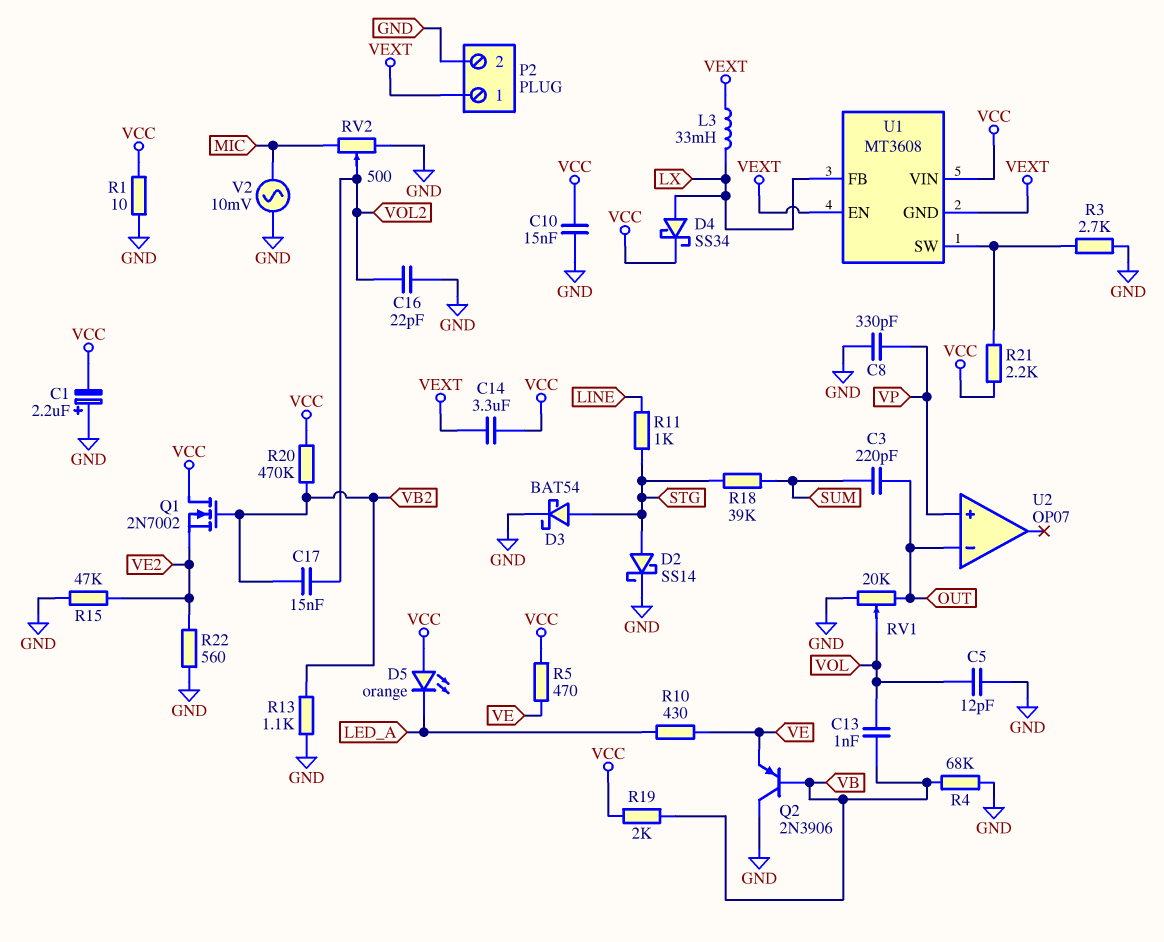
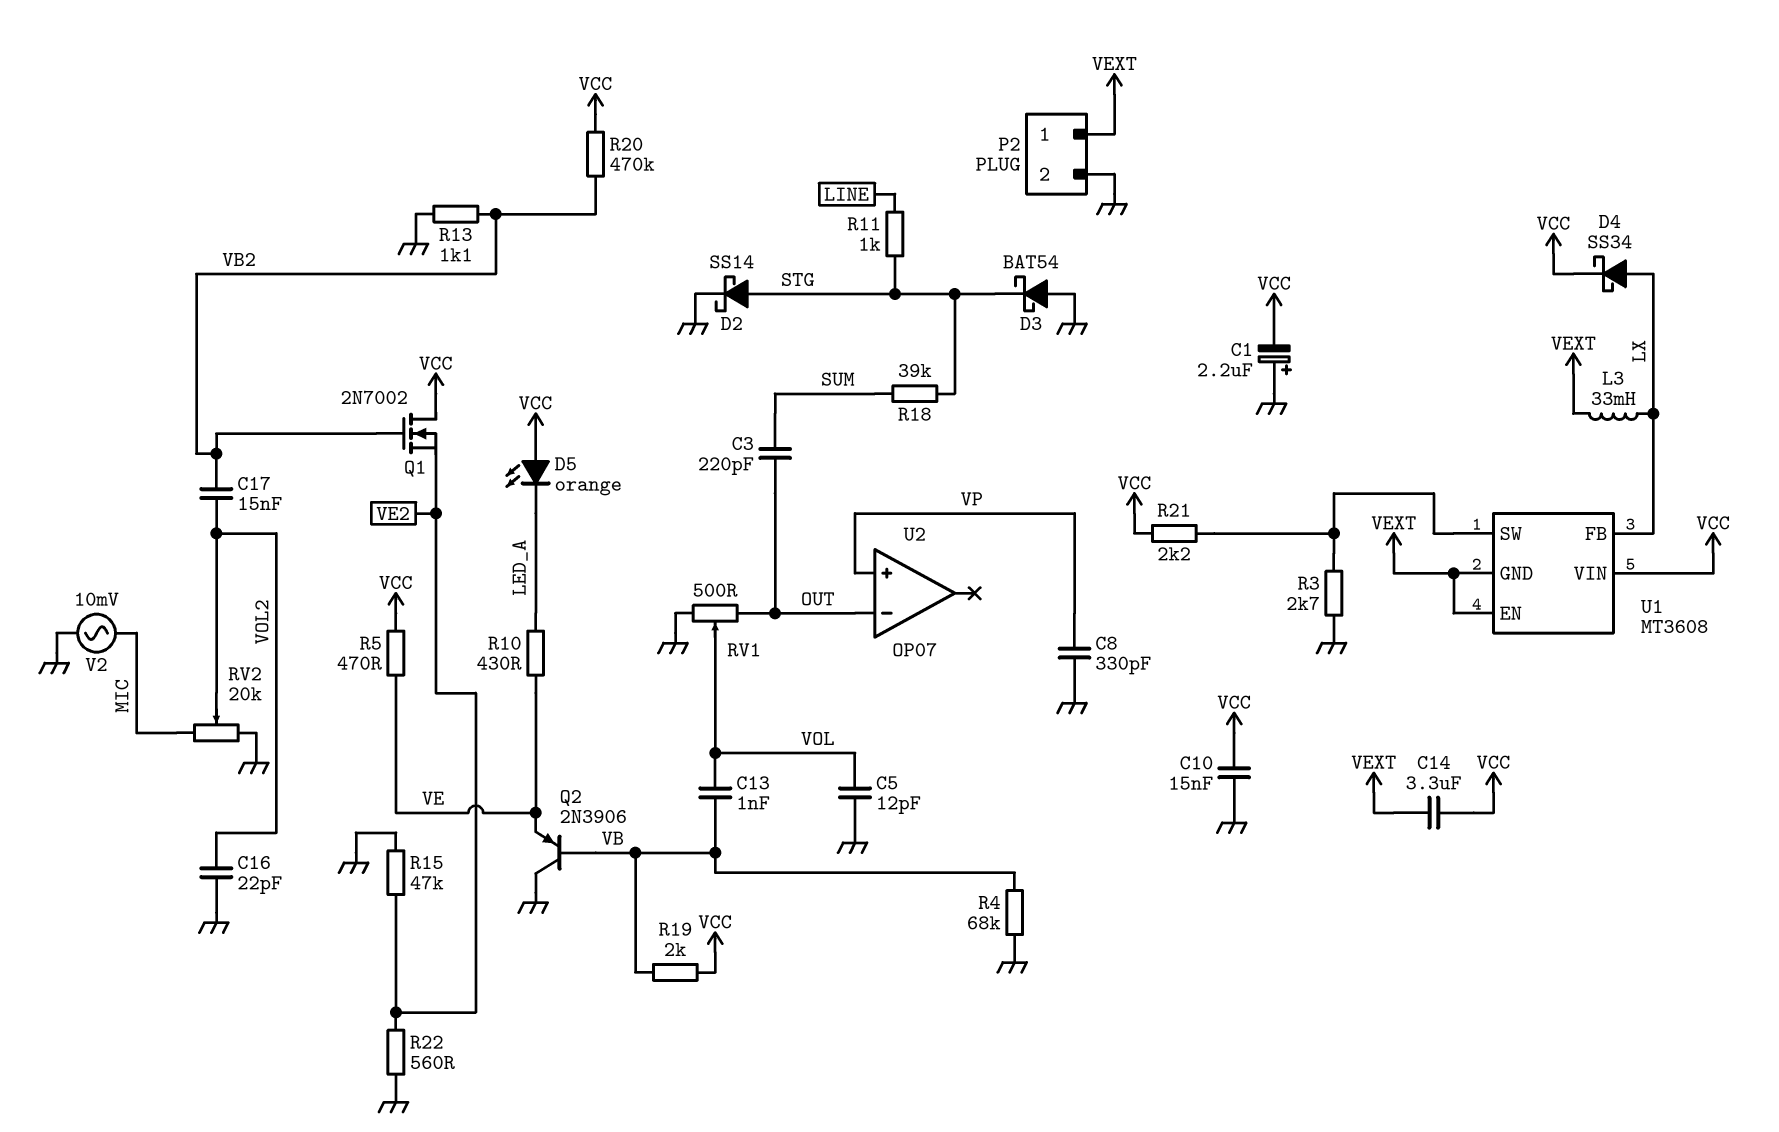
D3: schottky BAT54 (A STG, K GND) -> schottky BAT54 (A GND, K STG)
R1: 10 (GND, VCC) -> none
RV1: 20k (GND, OUT, wiper VOL) -> 500 (GND, OUT, wiper VOL)
RV2: 500 (GND, MIC, wiper VOL2) -> 20k (GND, MIC, wiper VOL2)

